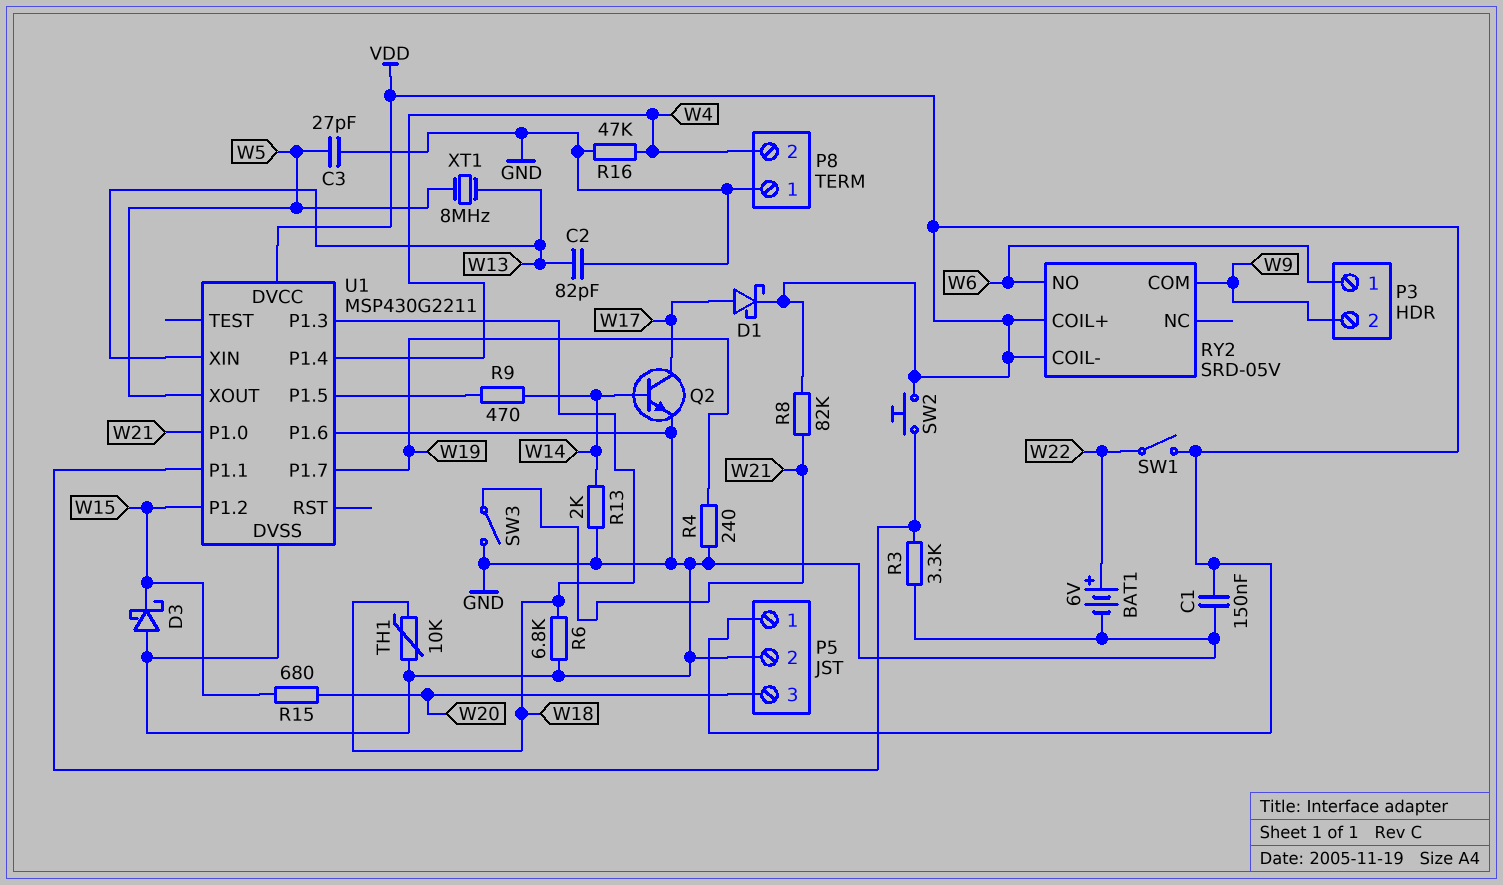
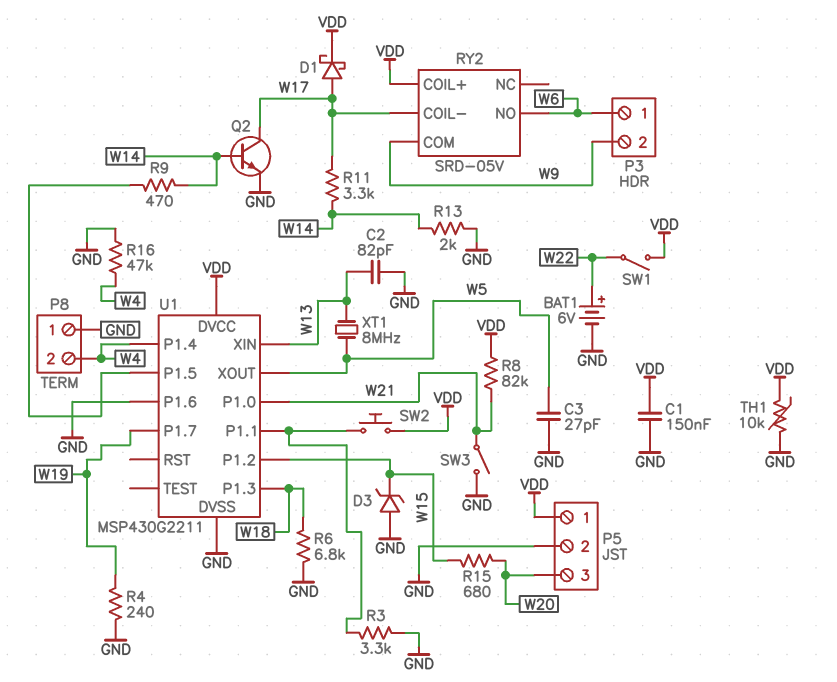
D3: schottky (A GND, K W15) -> zener (A GND, K W15)
R11: none -> 3.3k (W14, W17)
RY2 pin COIL-: VDD -> W17
TH1: 10k (GND, W18) -> 10k (GND, VDD)

